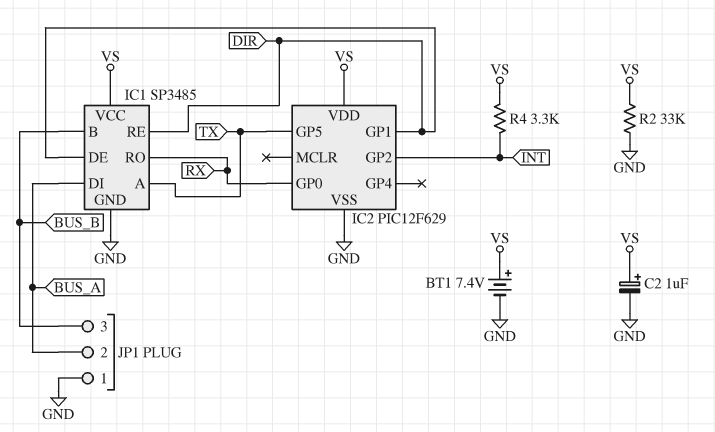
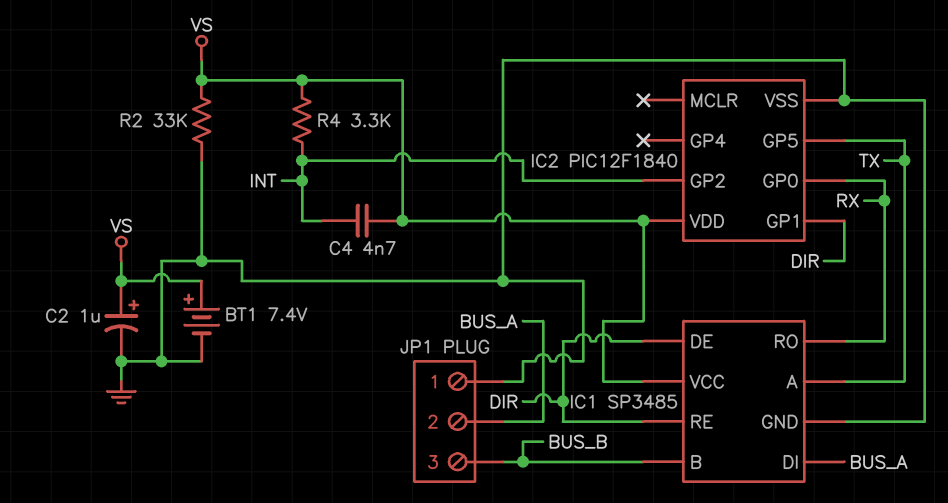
C4: none -> 4.7nF (INT, VS)
IC2: PIC12F629 -> PIC12F1840

